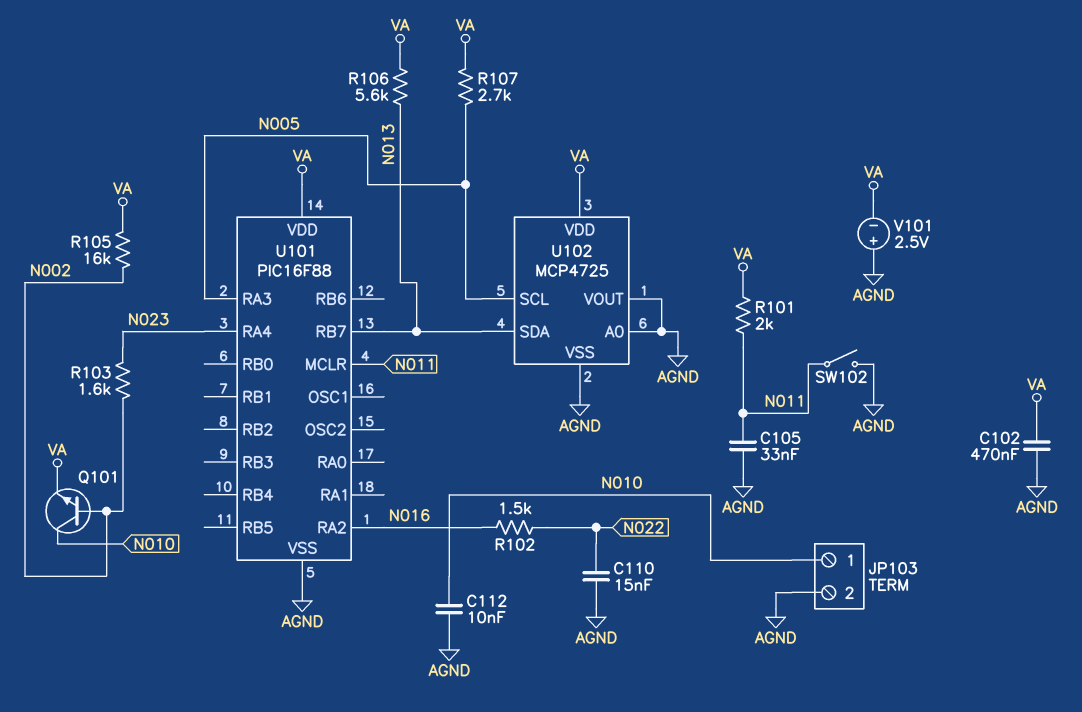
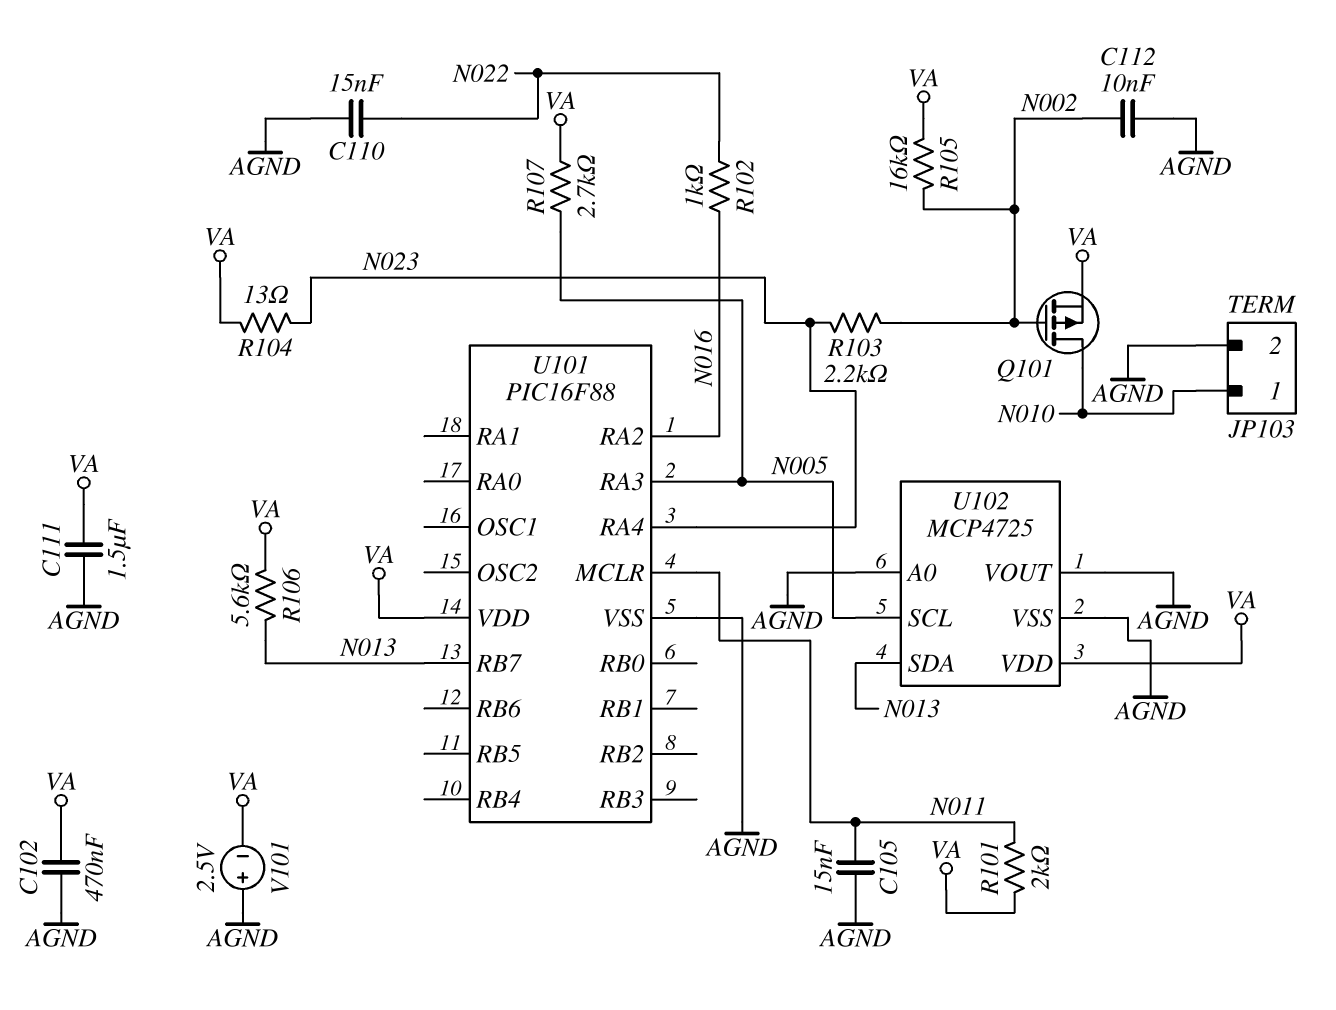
C105: 33nF (AGND, N011) -> 15nF (AGND, N011)
C111: none -> 1.5uF (AGND, VA)
C112: 10nF (AGND, N010) -> 10nF (AGND, N002)
Q101: NPN (B N002, C N010, E VA) -> PMOS (G N002, D N010, S VA)
R102: 1.5k (N016, N022) -> 1k (N016, N022)
R103: 1.6k (N002, N023) -> 2.2k (N002, N023)
R104: none -> 13 (N023, VA)
SW102: switch (AGND, N011) -> none

